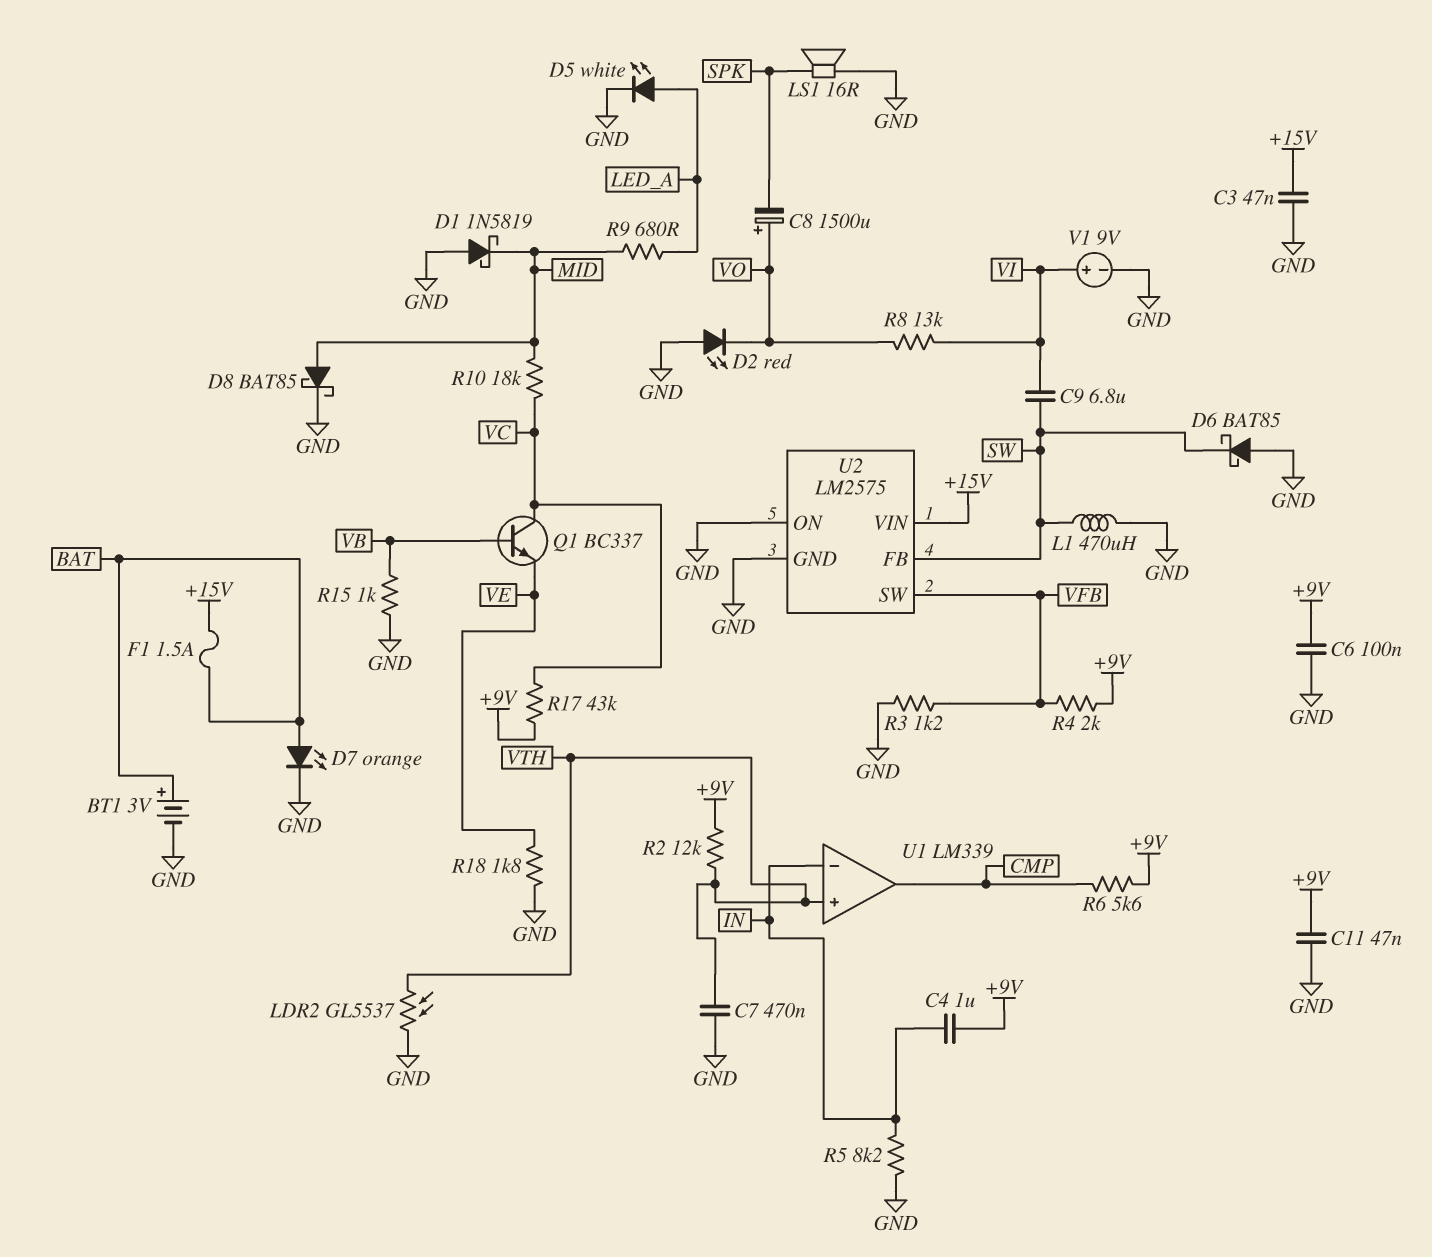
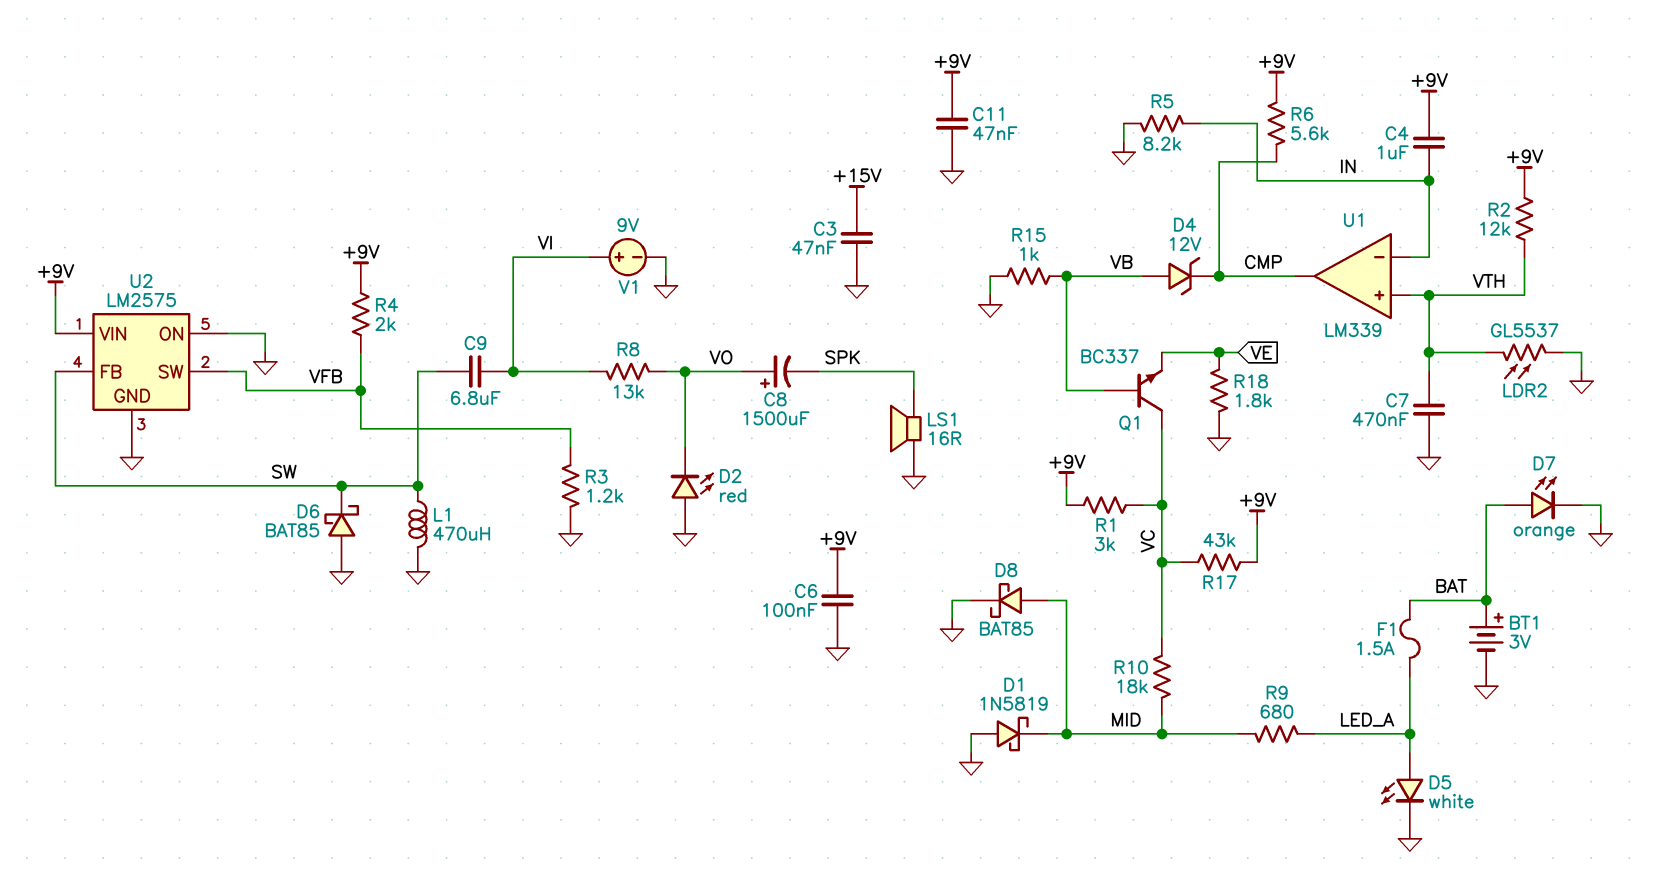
D4: none -> zener 12V (A VB, K CMP)
F1: 1.5A (+15V, BAT) -> 1.5A (BAT, LED_A)
R1: none -> 3k (+9V, VC)
U2 pin VIN: +15V -> +9V

